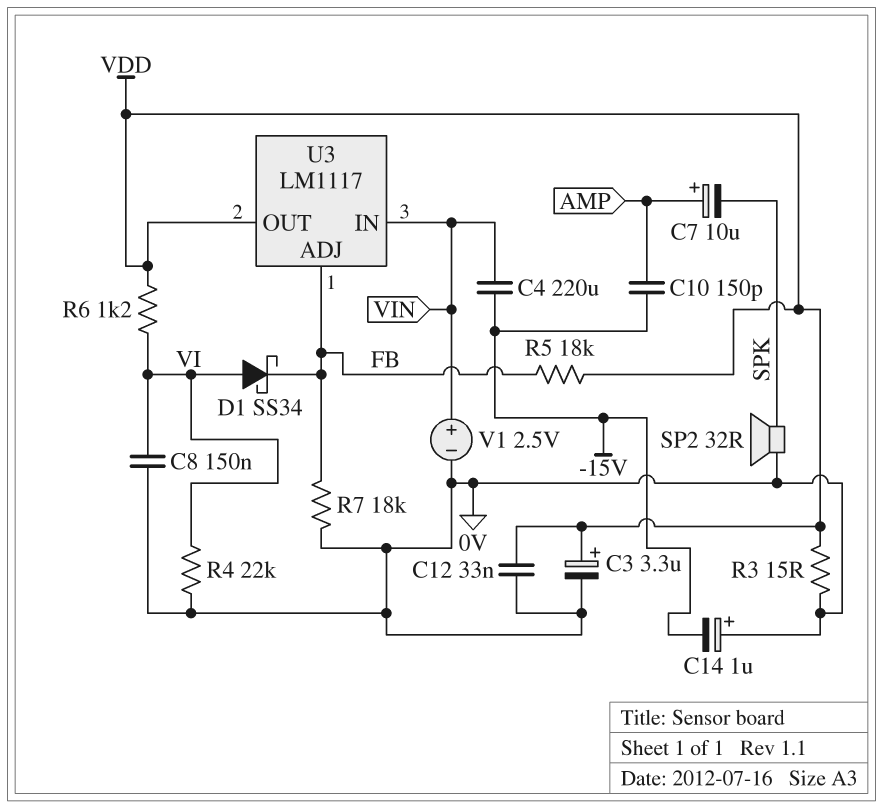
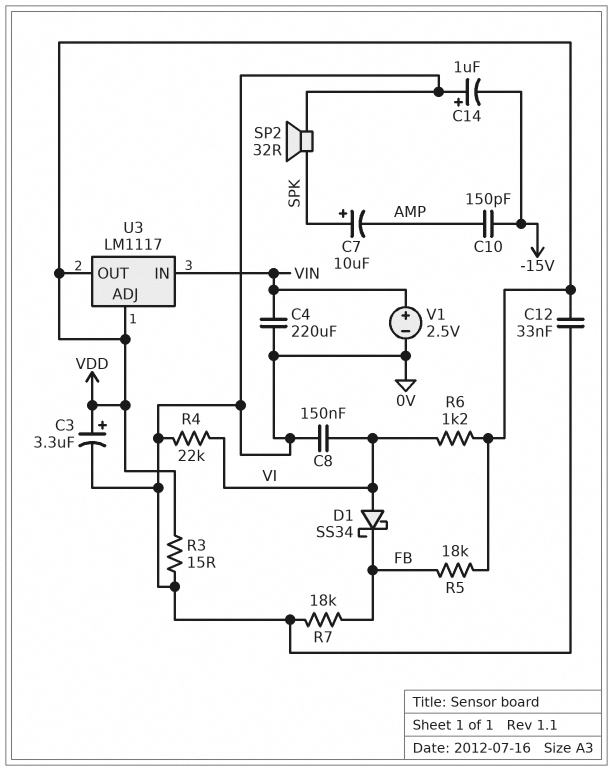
C4: 220uF (-15V, VIN) -> 220uF (0V, VIN)
C7: 10uF (plus AMP, minus SPK) -> 10uF (plus SPK, minus AMP)
U3 pin ADJ: FB -> VDD

